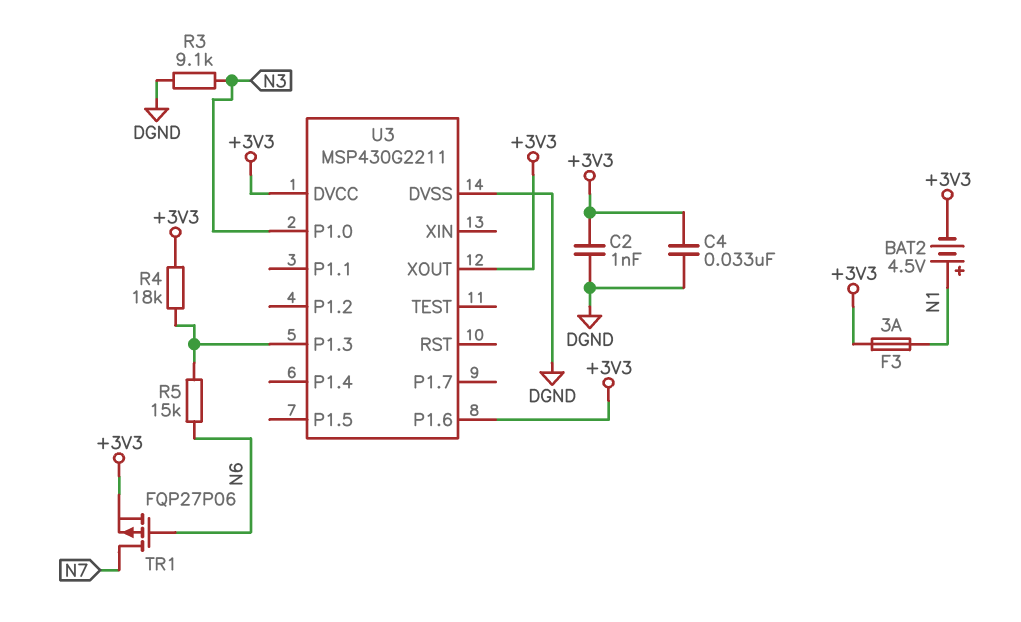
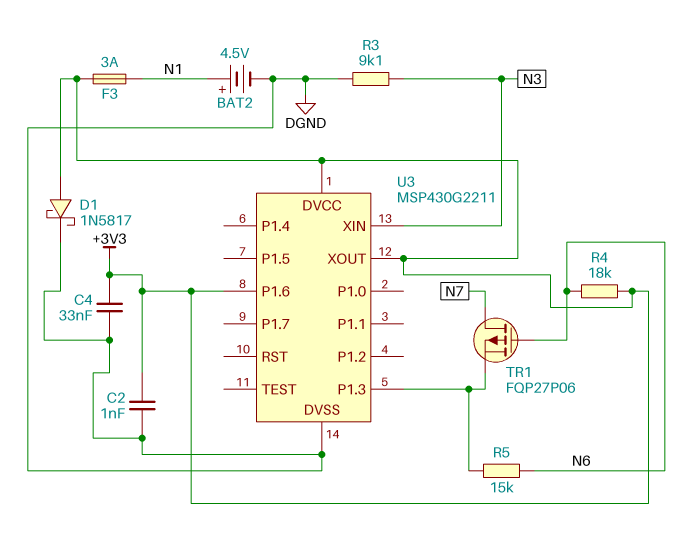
BAT2: 4.5V (plus N1, minus +3V3) -> 4.5V (plus N1, minus DGND)
D1: none -> schottky 1N5817 (A +3V3, K DGND)
R4: 18k (+3V3, U3/P1.3) -> 18k (+3V3, N6)
TR1: PMOS FQP27P06 (G N6, D N7, S +3V3) -> PMOS FQP27P06 (G N6, D N7, S U3/P1.3)
U3 pin P1.0: N3 -> none
U3 pin XIN: none -> N3

